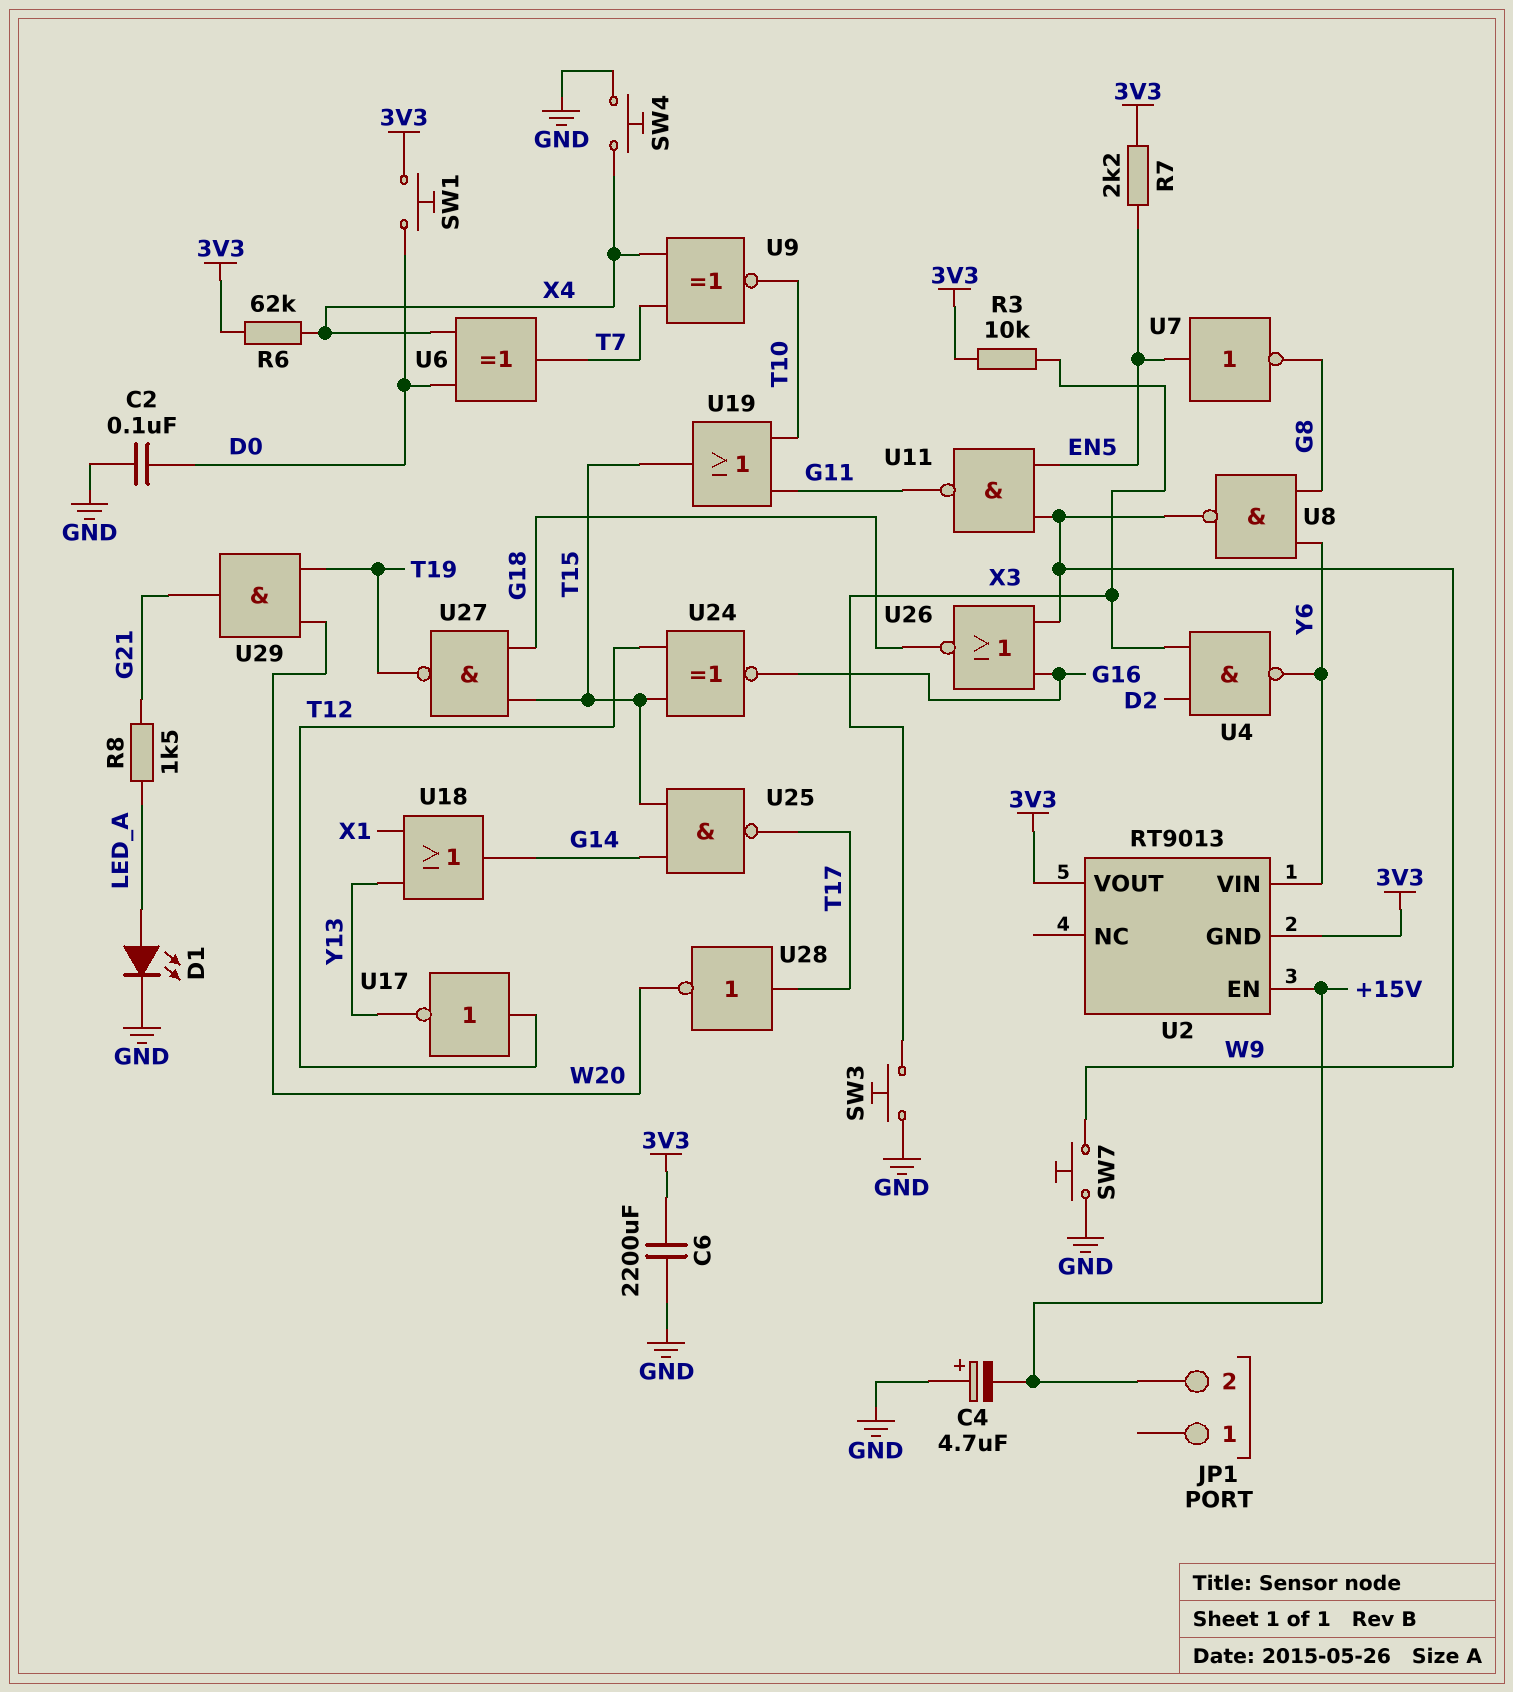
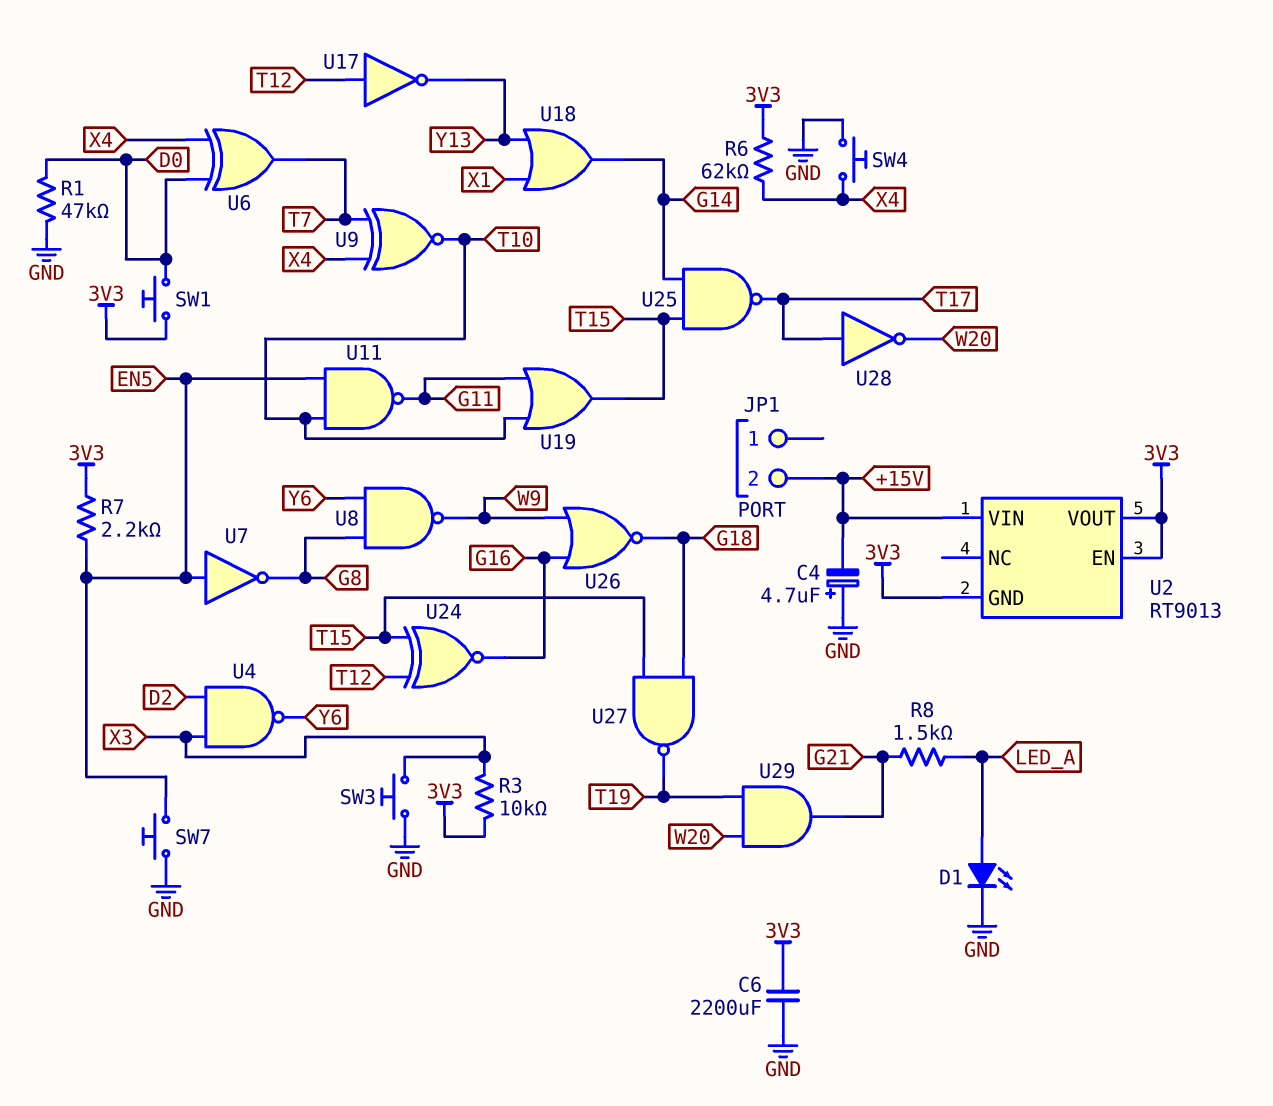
C2: 100nF (D0, GND) -> none
R1: none -> 47k (D0, GND)
SW7: button (GND, W9) -> button (EN5, GND)
U2 pin EN: +15V -> 3V3
U2 pin VIN: Y6 -> +15V
U11: NAND (in EN5, in W9, out G11) -> NAND (in EN5, in T10, out G11)

